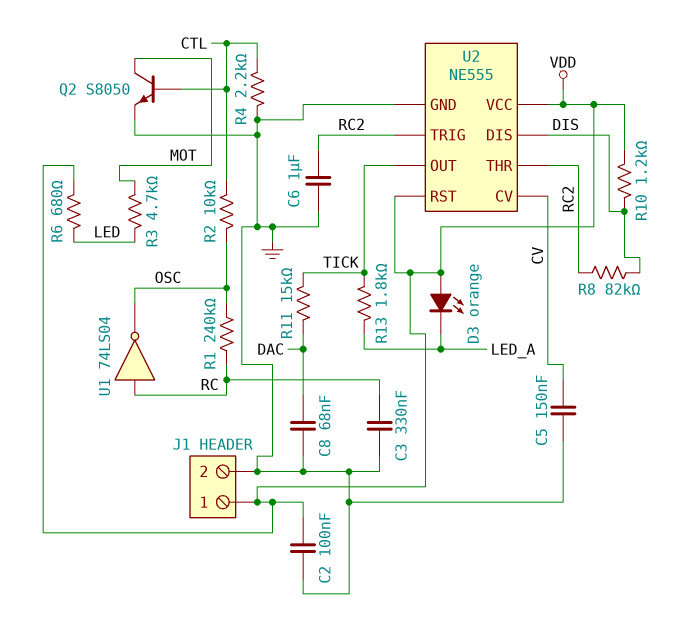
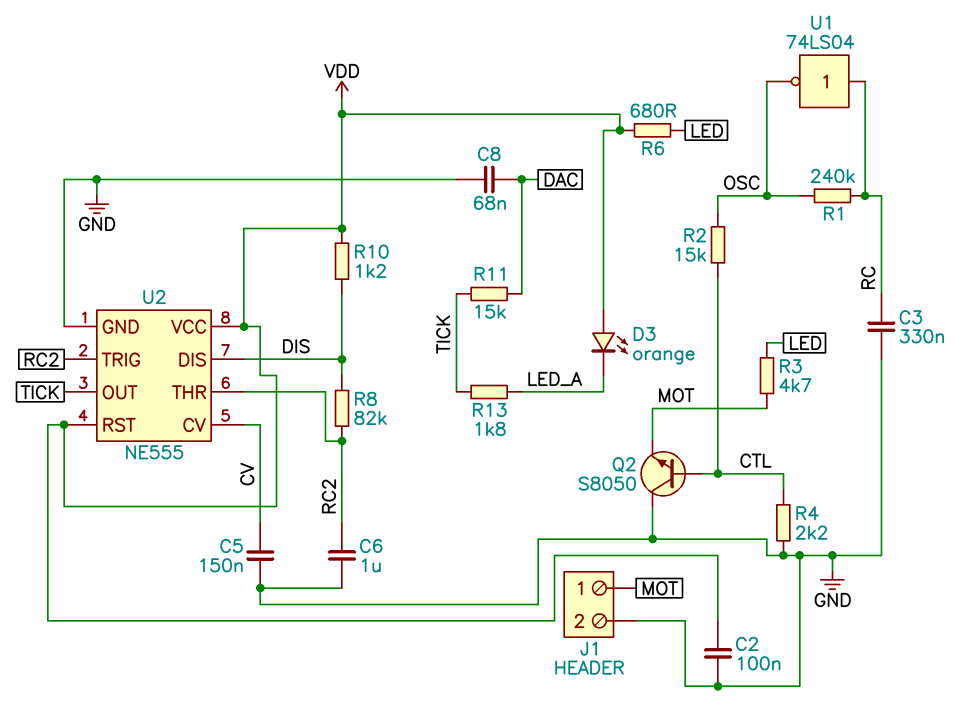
J1 pin 1: VDD -> MOT
Q2: NPN S8050 (B CTL, C MOT, E GND) -> NPN S8050 (B CTL, C GND, E MOT)
R2: 10k (CTL, OSC) -> 15k (CTL, OSC)

